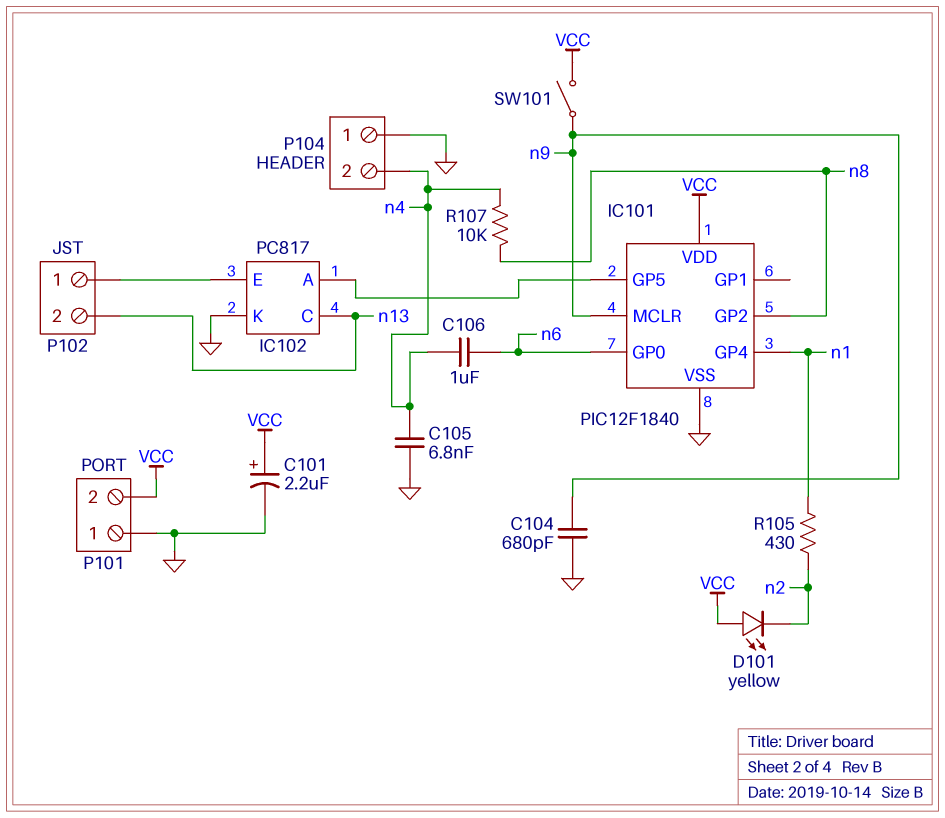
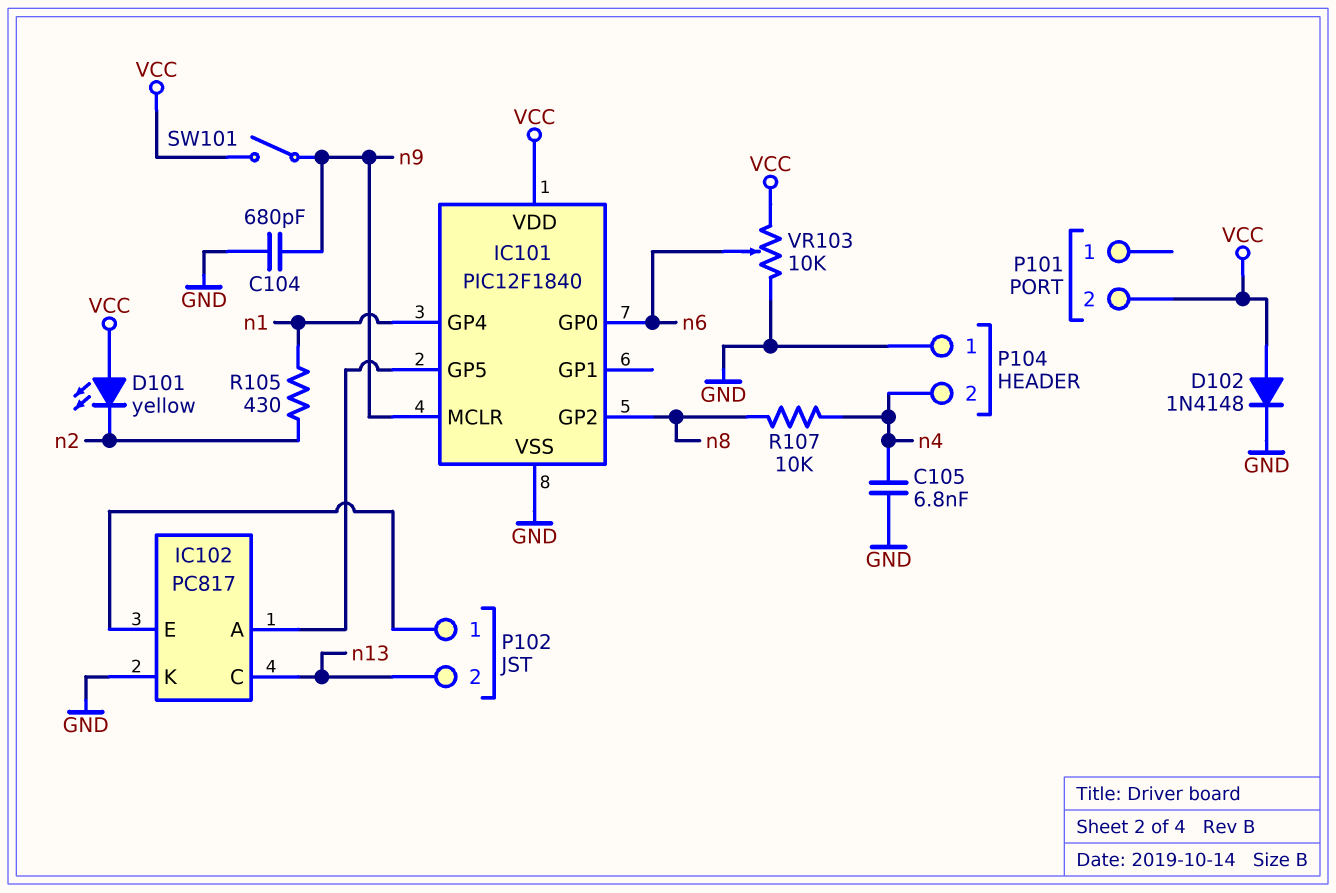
C101: 2.2uF (plus VCC, minus GND) -> none
C106: 1uF (n4, n6) -> none
D102: none -> diode 1N4148 (A VCC, K GND)
P101 pin 1: GND -> none
VR103: none -> 10k (GND, VCC, wiper n6)

